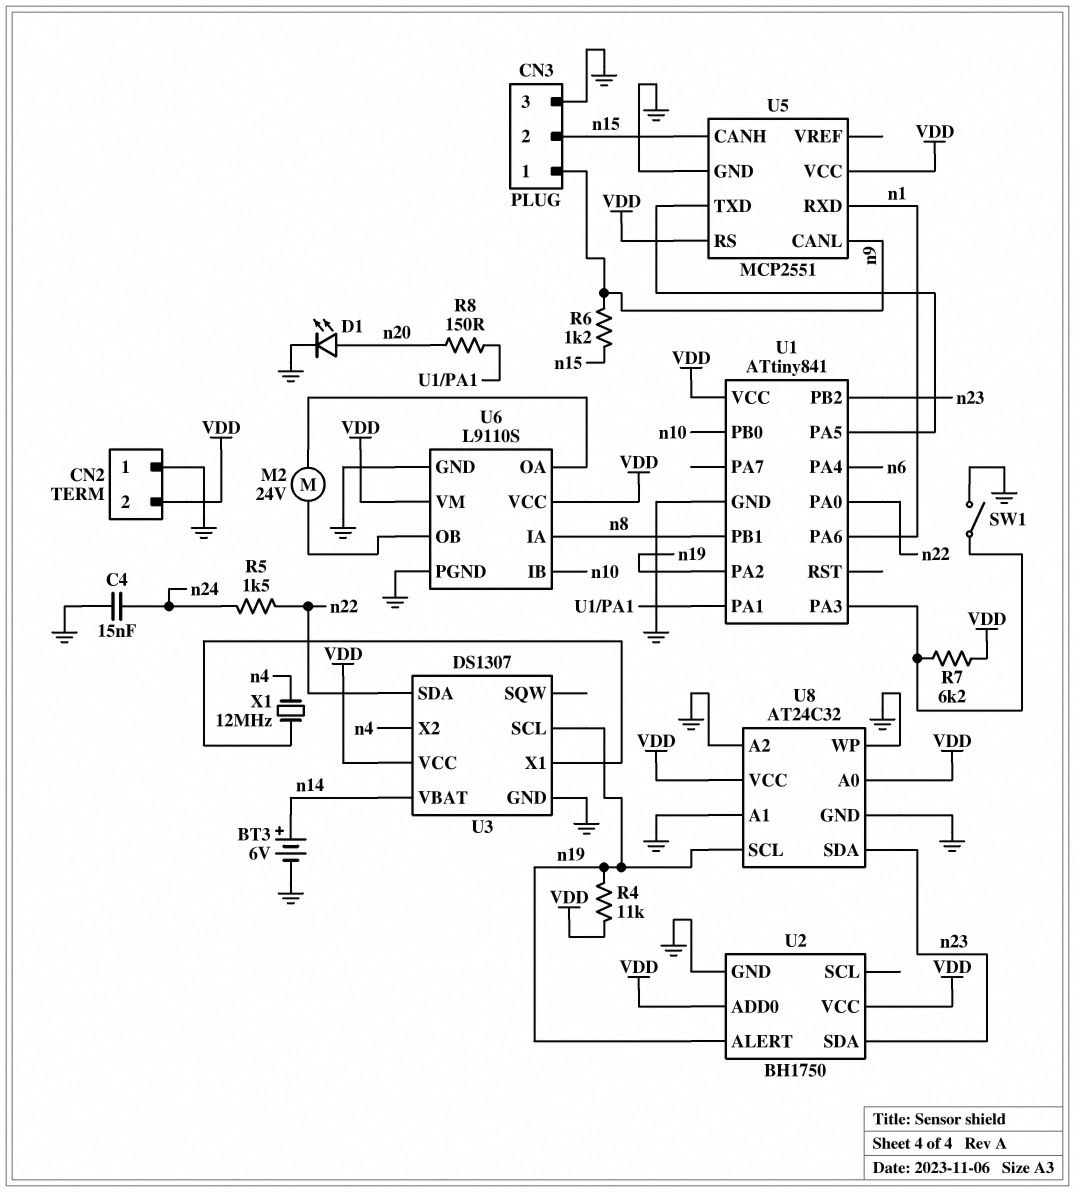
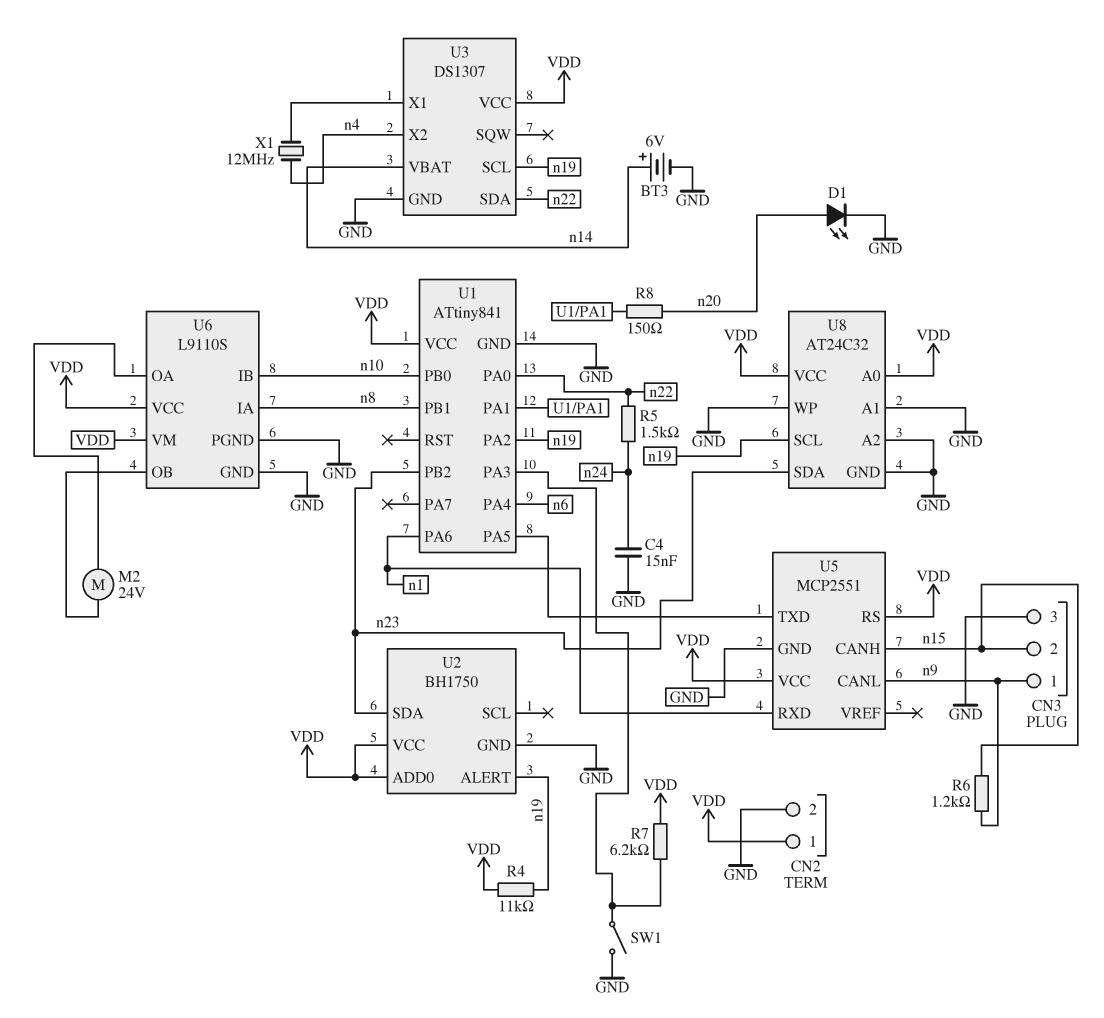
CN2 pin 1: GND -> VDD
CN2 pin 2: VDD -> GND

